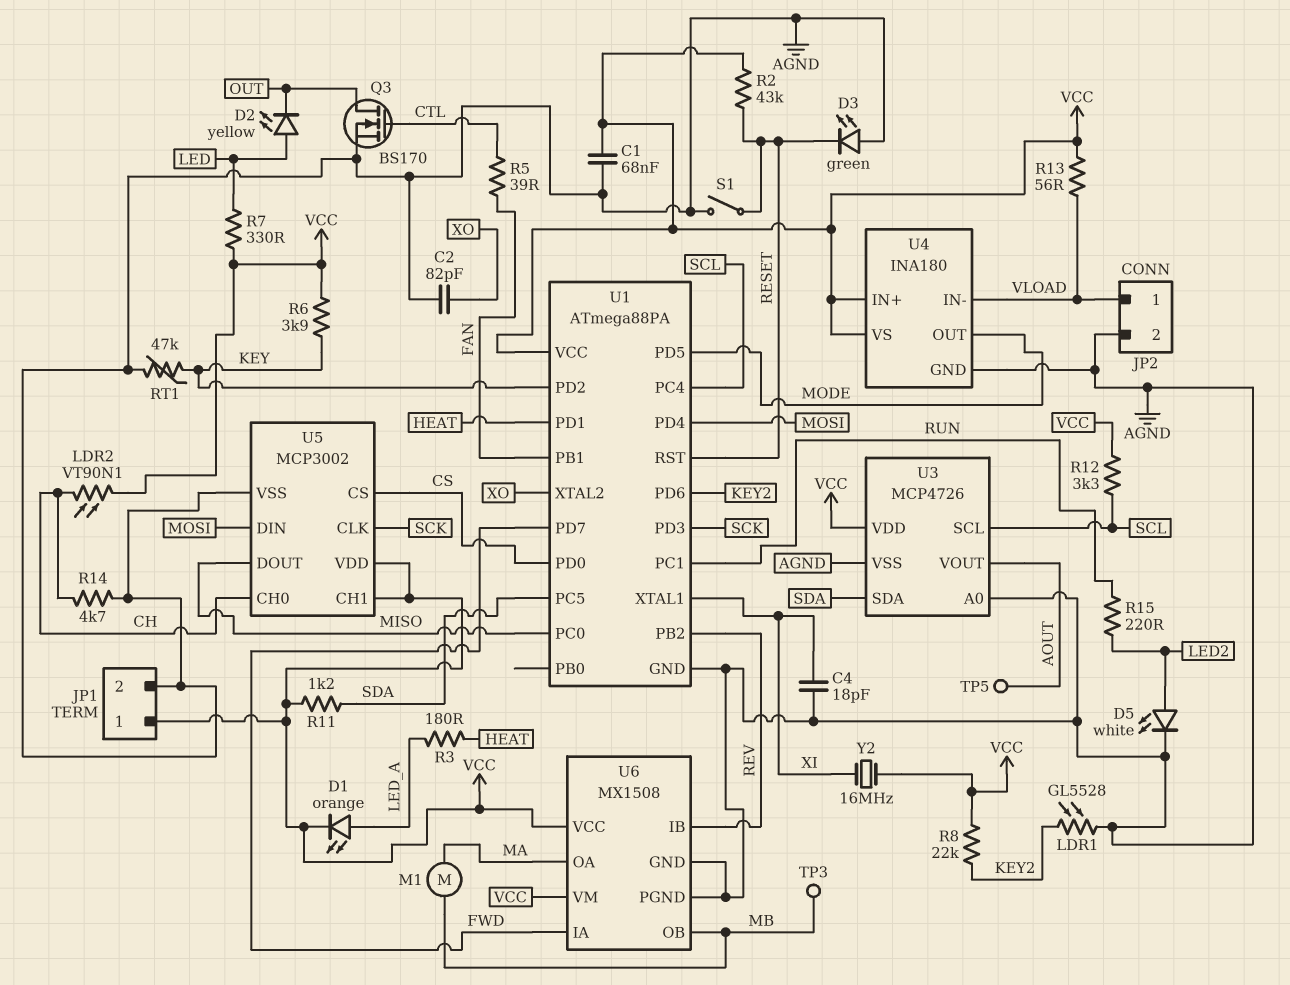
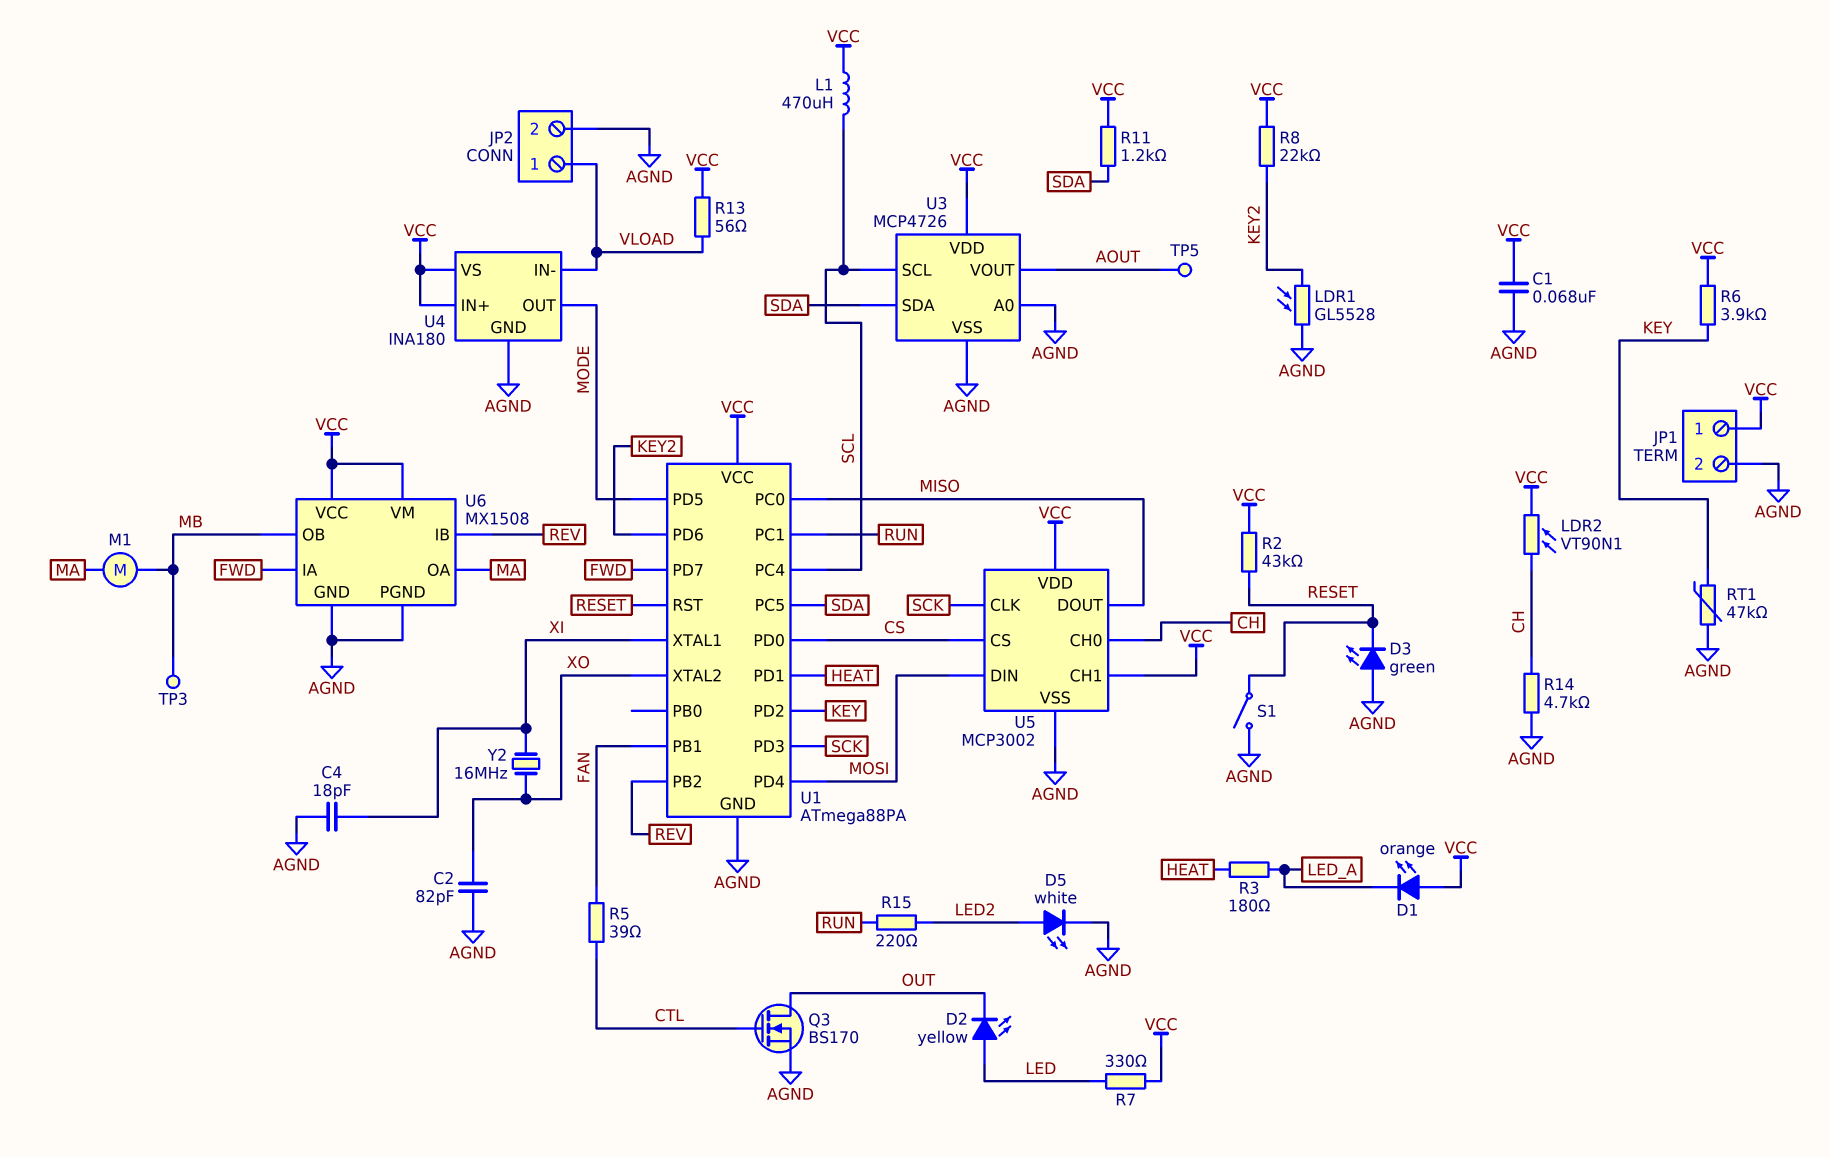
D1: LED orange (A LED_A, K VCC) -> LED orange (A VCC, K LED_A)
L1: none -> 470uH (SCL, VCC)
R12: 3.3k (SCL, VCC) -> none
Y2: 16MHz (VCC, XI) -> 16MHz (XI, XO)

